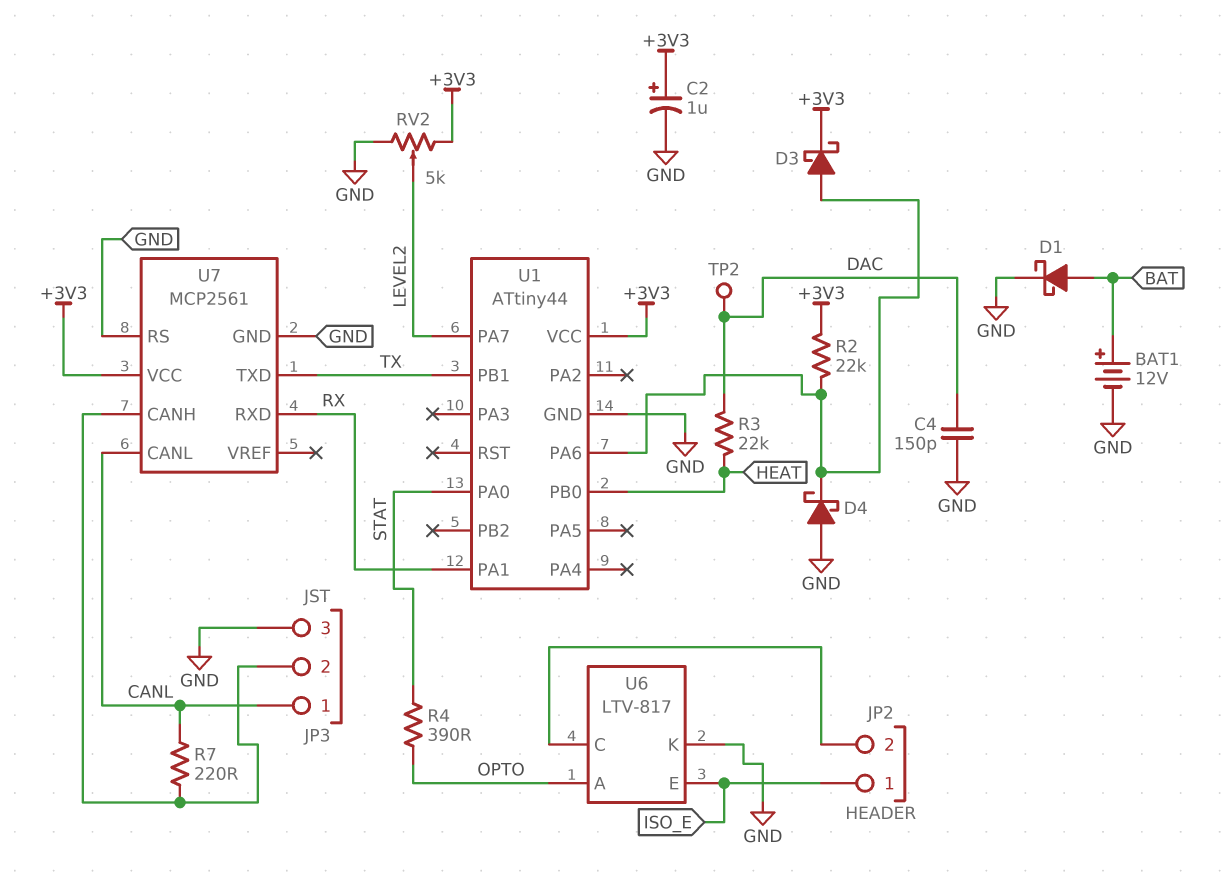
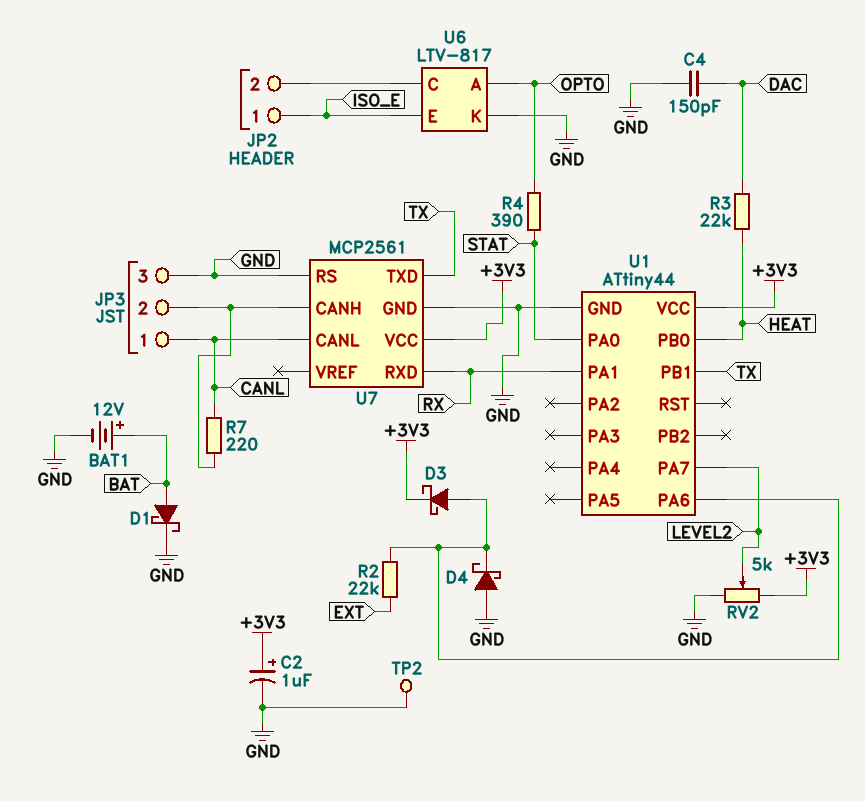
R2: 22k (+3V3, U1/PA6) -> 22k (EXT, U1/PA6)
TP2: test point (DAC) -> test point (GND)

